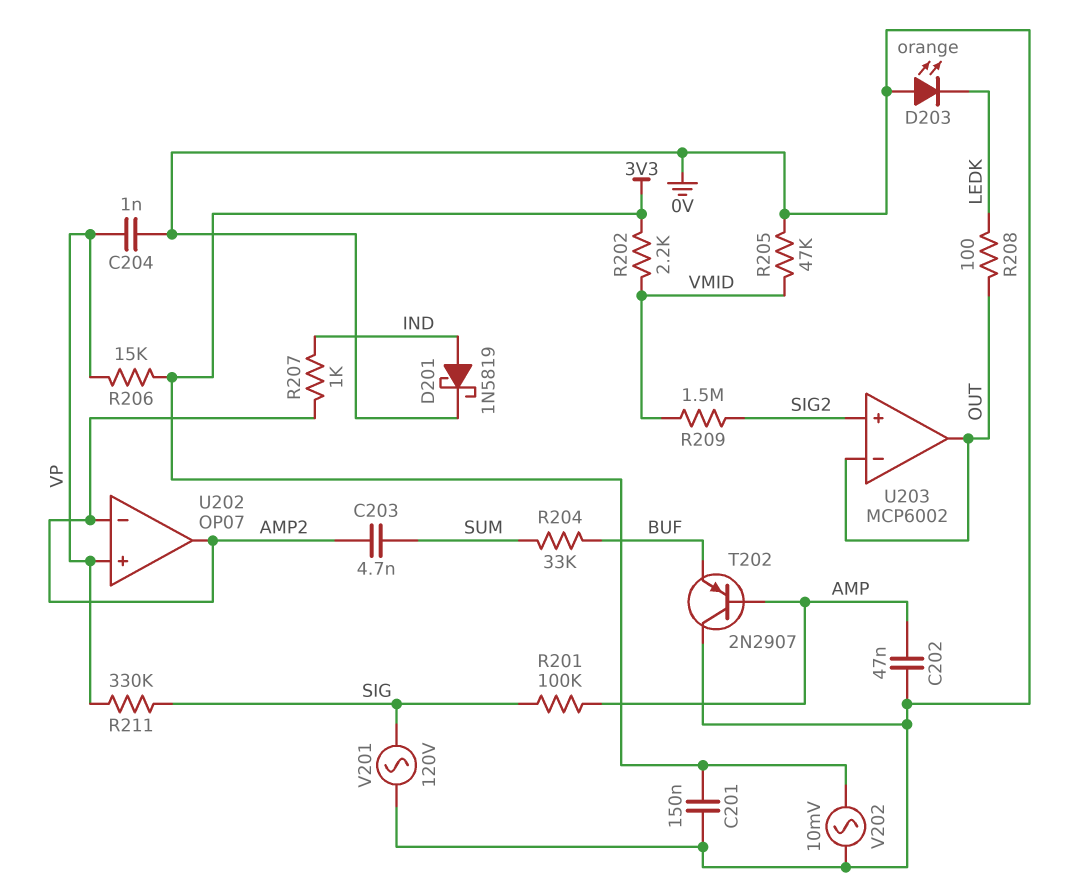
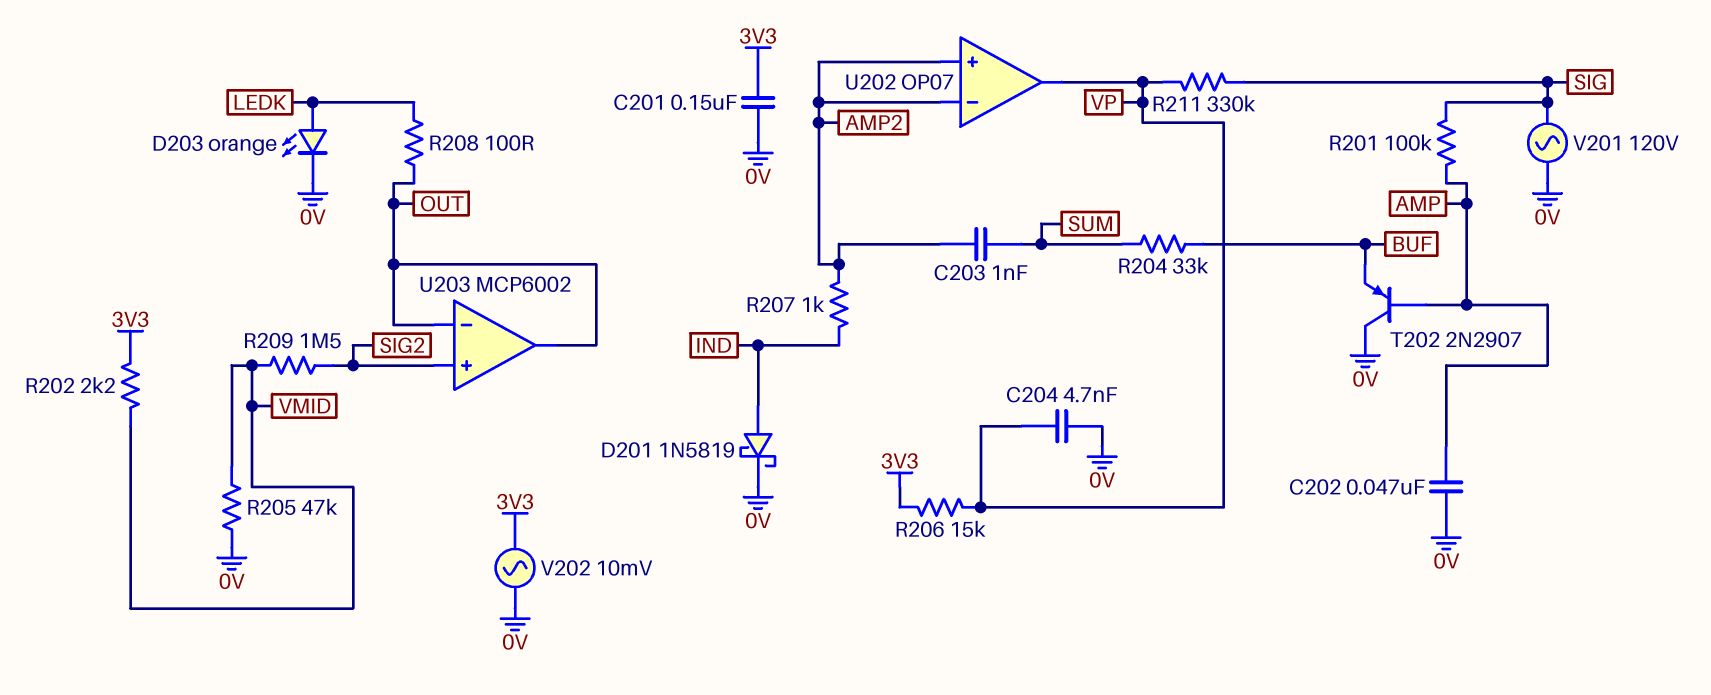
C203: 4.7nF (AMP2, SUM) -> 1nF (AMP2, SUM)
C204: 1nF (0V, VP) -> 4.7nF (0V, VP)
D203: LED orange (A 0V, K LEDK) -> LED orange (A LEDK, K 0V)
U202 pin in+: VP -> AMP2
U202 pin out: AMP2 -> VP

